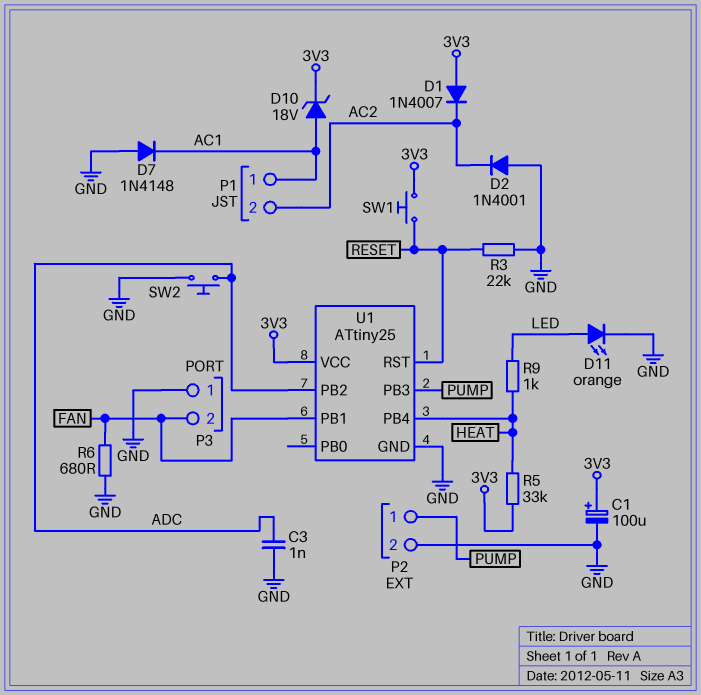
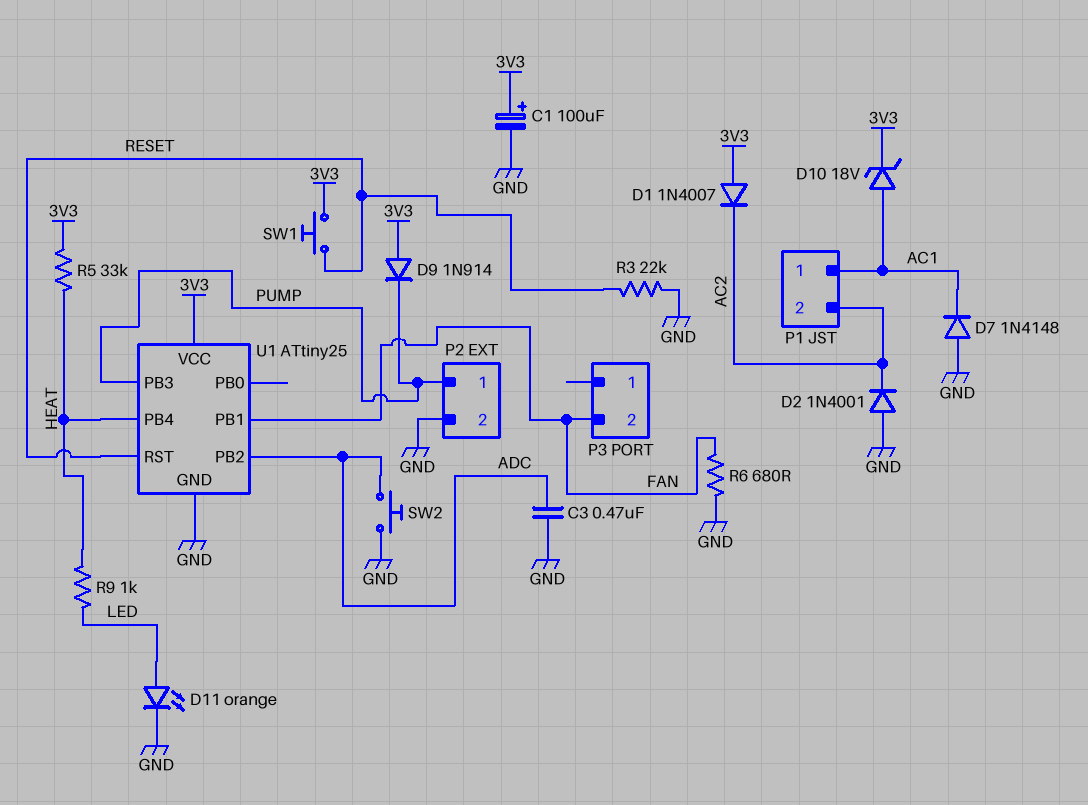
C3: 1nF (ADC, GND) -> 470nF (ADC, GND)
D9: none -> diode 1N914 (A 3V3, K PUMP)
P3 pin 1: GND -> none

